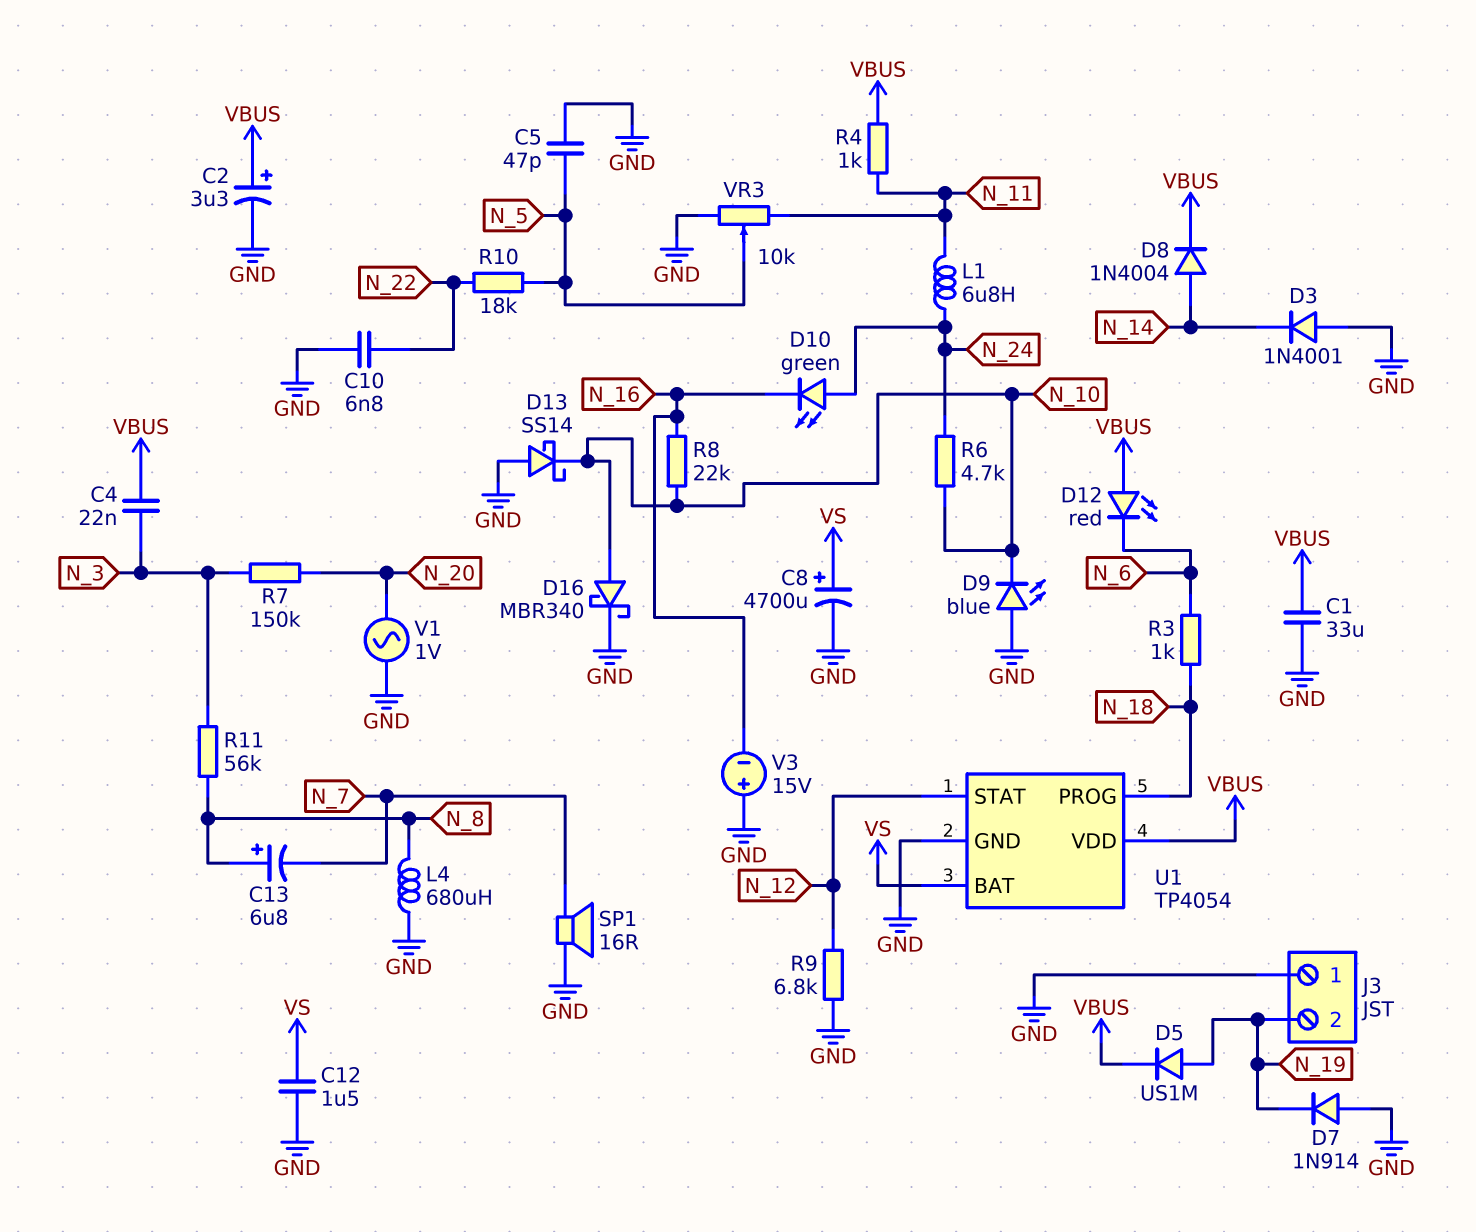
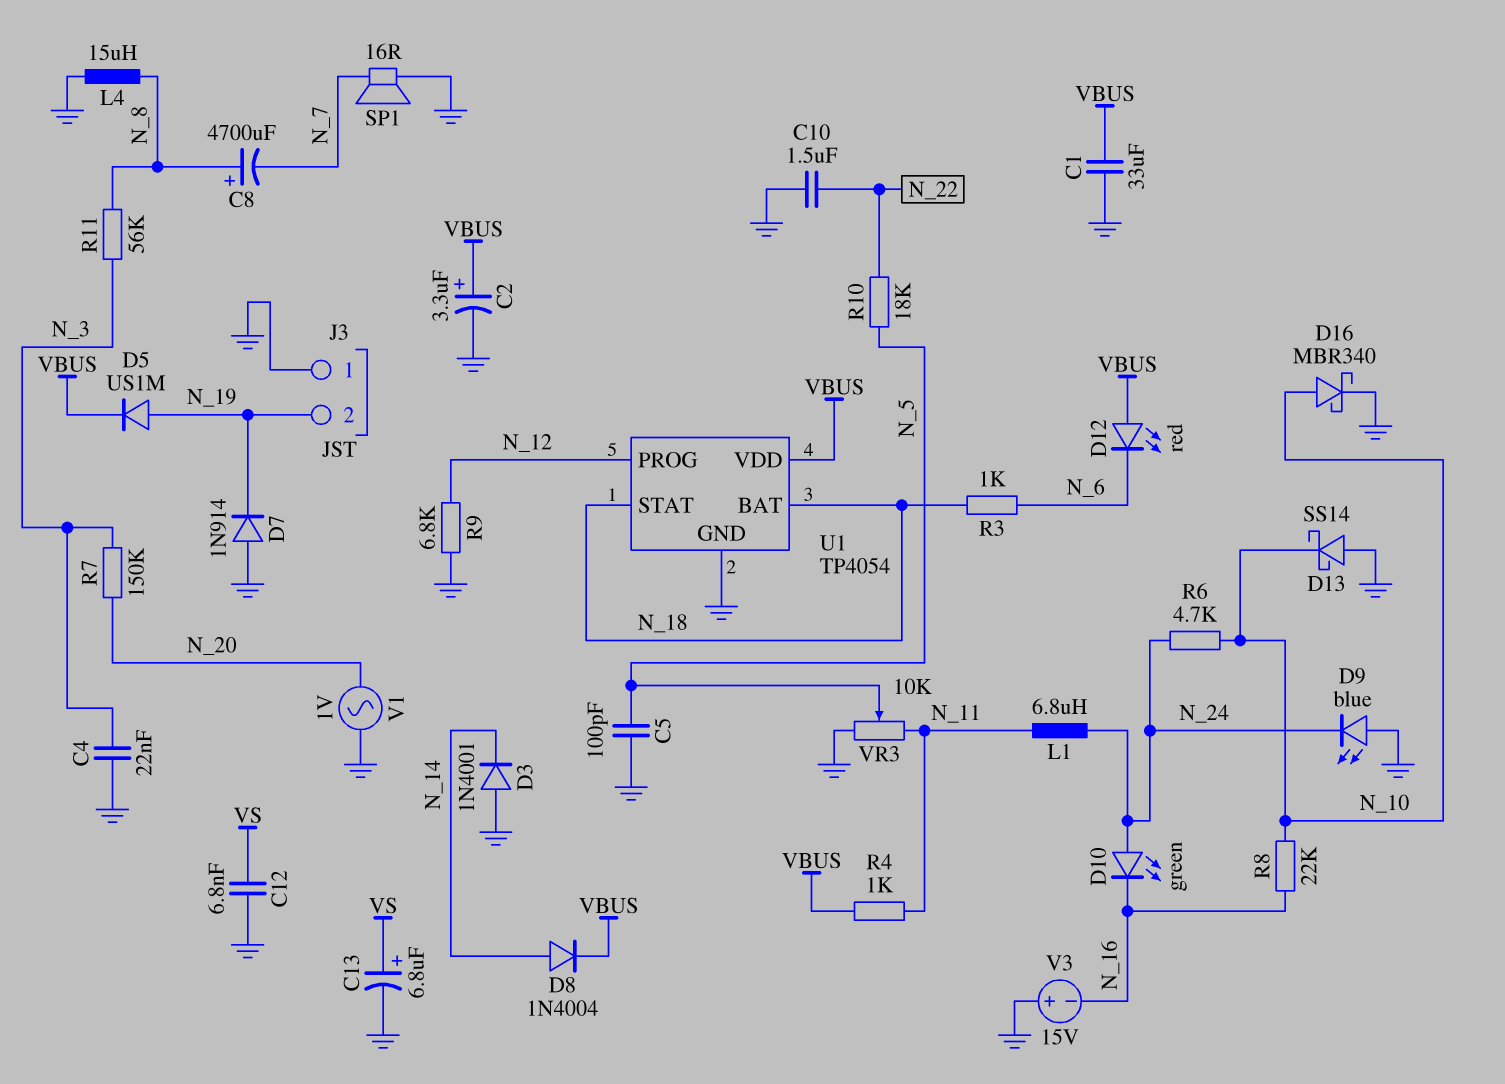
C4: 22nF (N_3, VBUS) -> 22nF (GND, N_3)
C5: 47pF (GND, N_5) -> 100pF (GND, N_5)
C8: 4700uF (plus VS, minus GND) -> 4700uF (plus N_8, minus N_7)
C10: 6.8nF (GND, N_22) -> 1.5uF (GND, N_22)
C12: 1.5uF (GND, VS) -> 6.8nF (GND, VS)
C13: 6.8uF (plus N_8, minus N_7) -> 6.8uF (plus VS, minus GND)
D9: LED blue (A GND, K N_10) -> LED blue (A GND, K N_24)
L4: 680uH (GND, N_8) -> 15uH (GND, N_8)
U1 pin BAT: VS -> N_18
U1 pin PROG: N_18 -> N_12
U1 pin STAT: N_12 -> N_18

